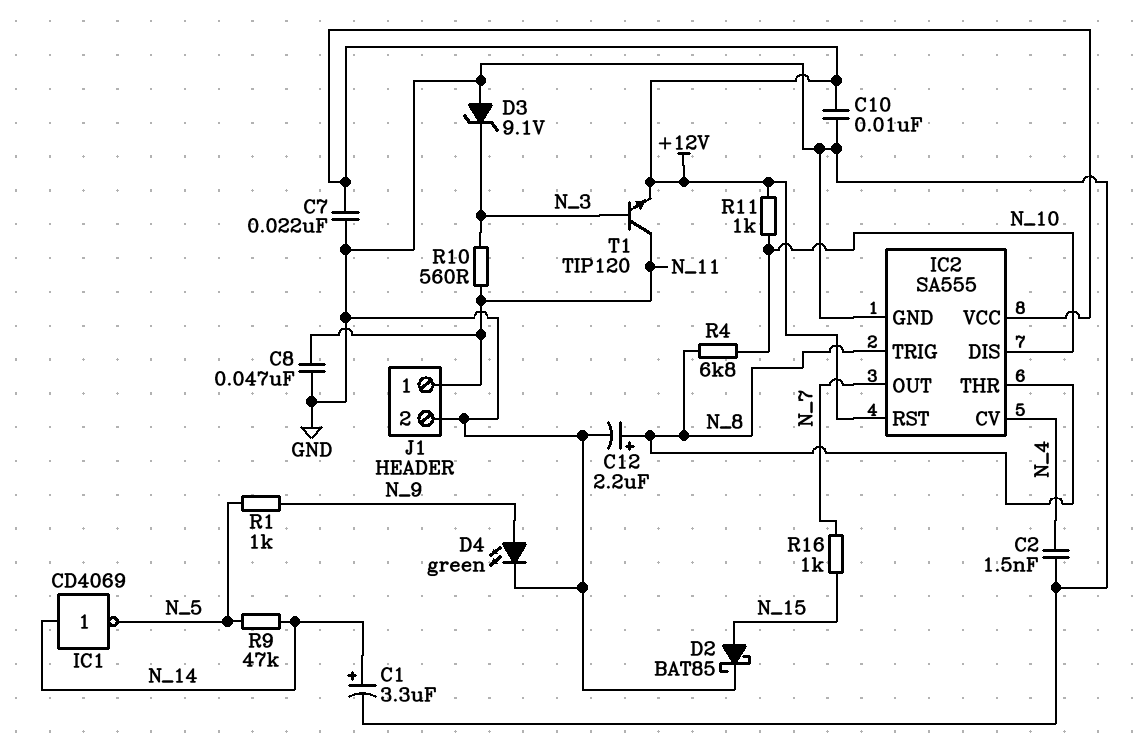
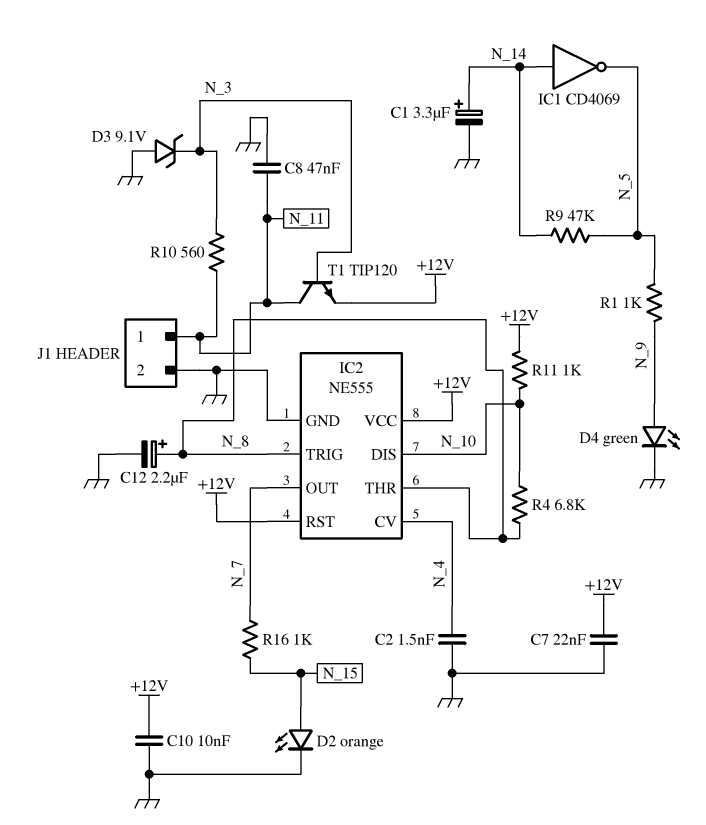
D2: schottky BAT85 (A N_15, K GND) -> LED orange (A N_15, K GND)
IC2: SA555 -> NE555

